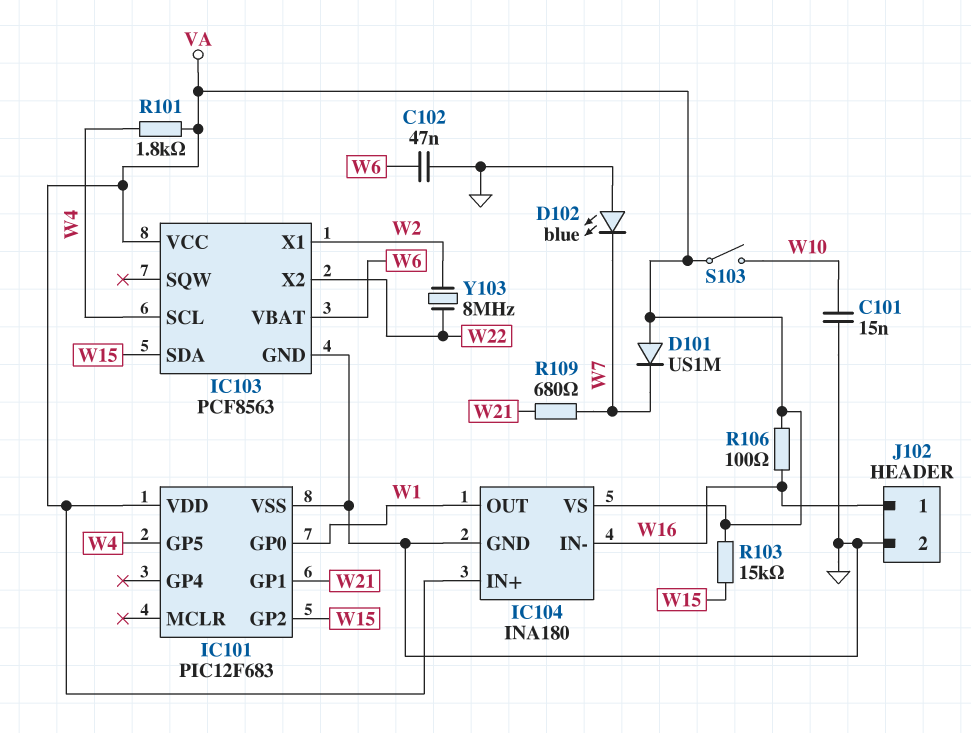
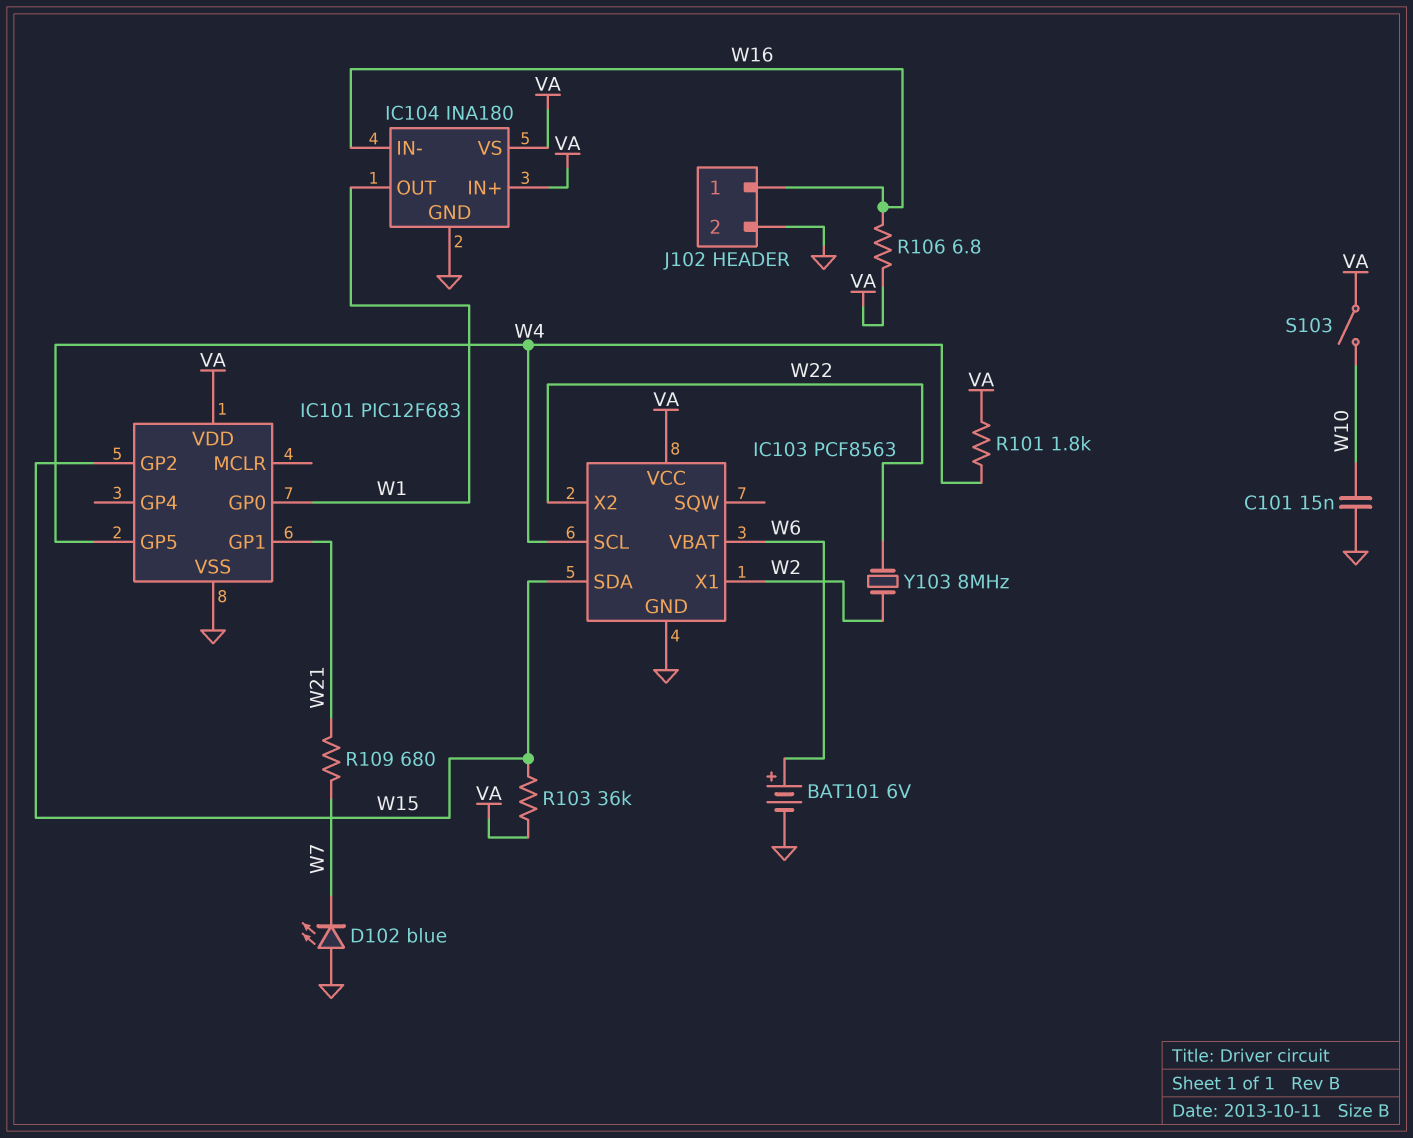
BAT101: none -> 6V (plus W6, minus GND)
C102: 47nF (GND, W6) -> none
D101: diode US1M (A VA, K W7) -> none
R103: 15k (VA, W15) -> 36k (VA, W15)
R106: 100 (VA, W16) -> 6.8 (VA, W16)

